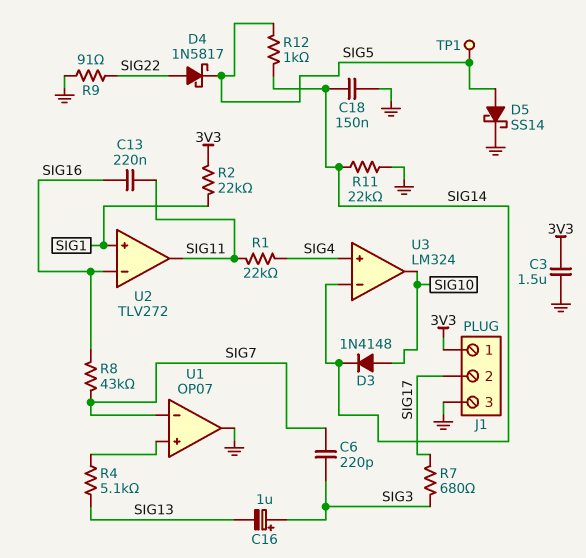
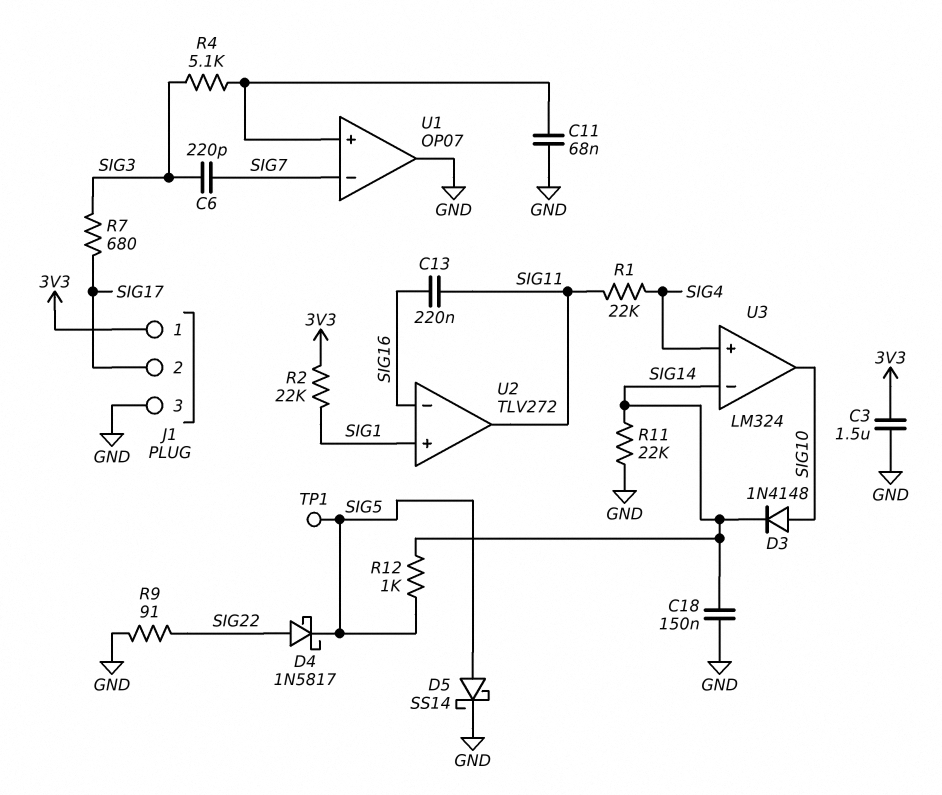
C11: none -> 68nF (GND, U1/in+)
C16: 1uF (plus SIG3, minus SIG13) -> none
R4: 5.1k (SIG13, U1/in+) -> 5.1k (SIG3, U1/in+)
R8: 43k (SIG7, SIG16) -> none

